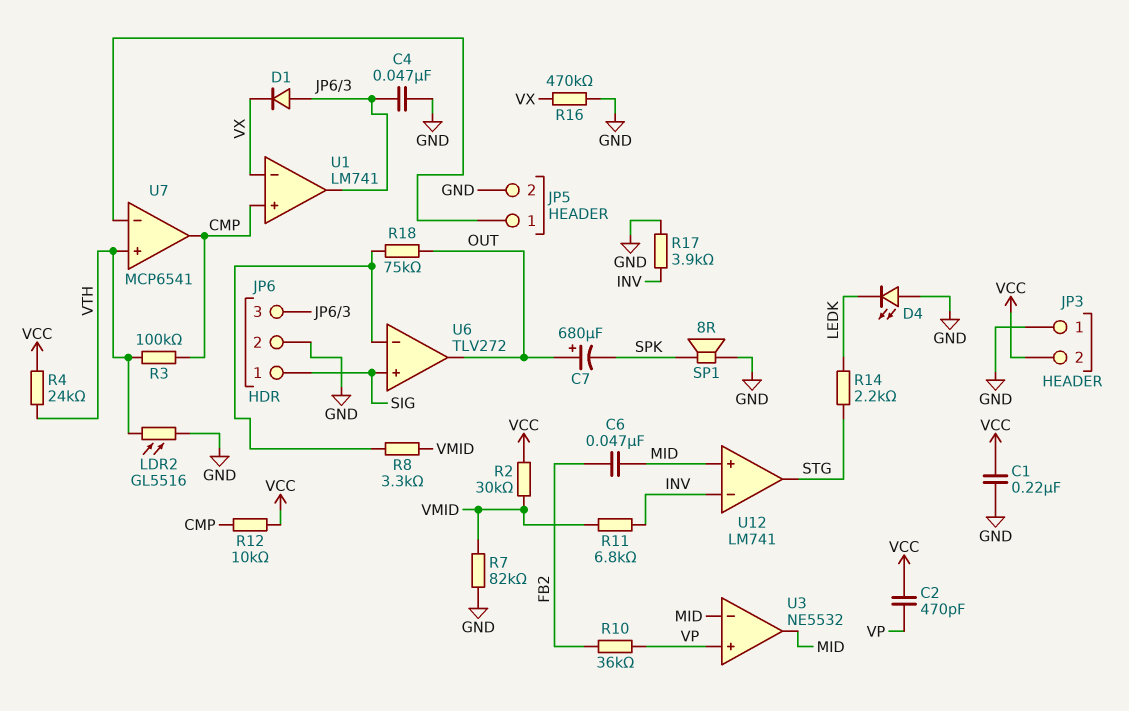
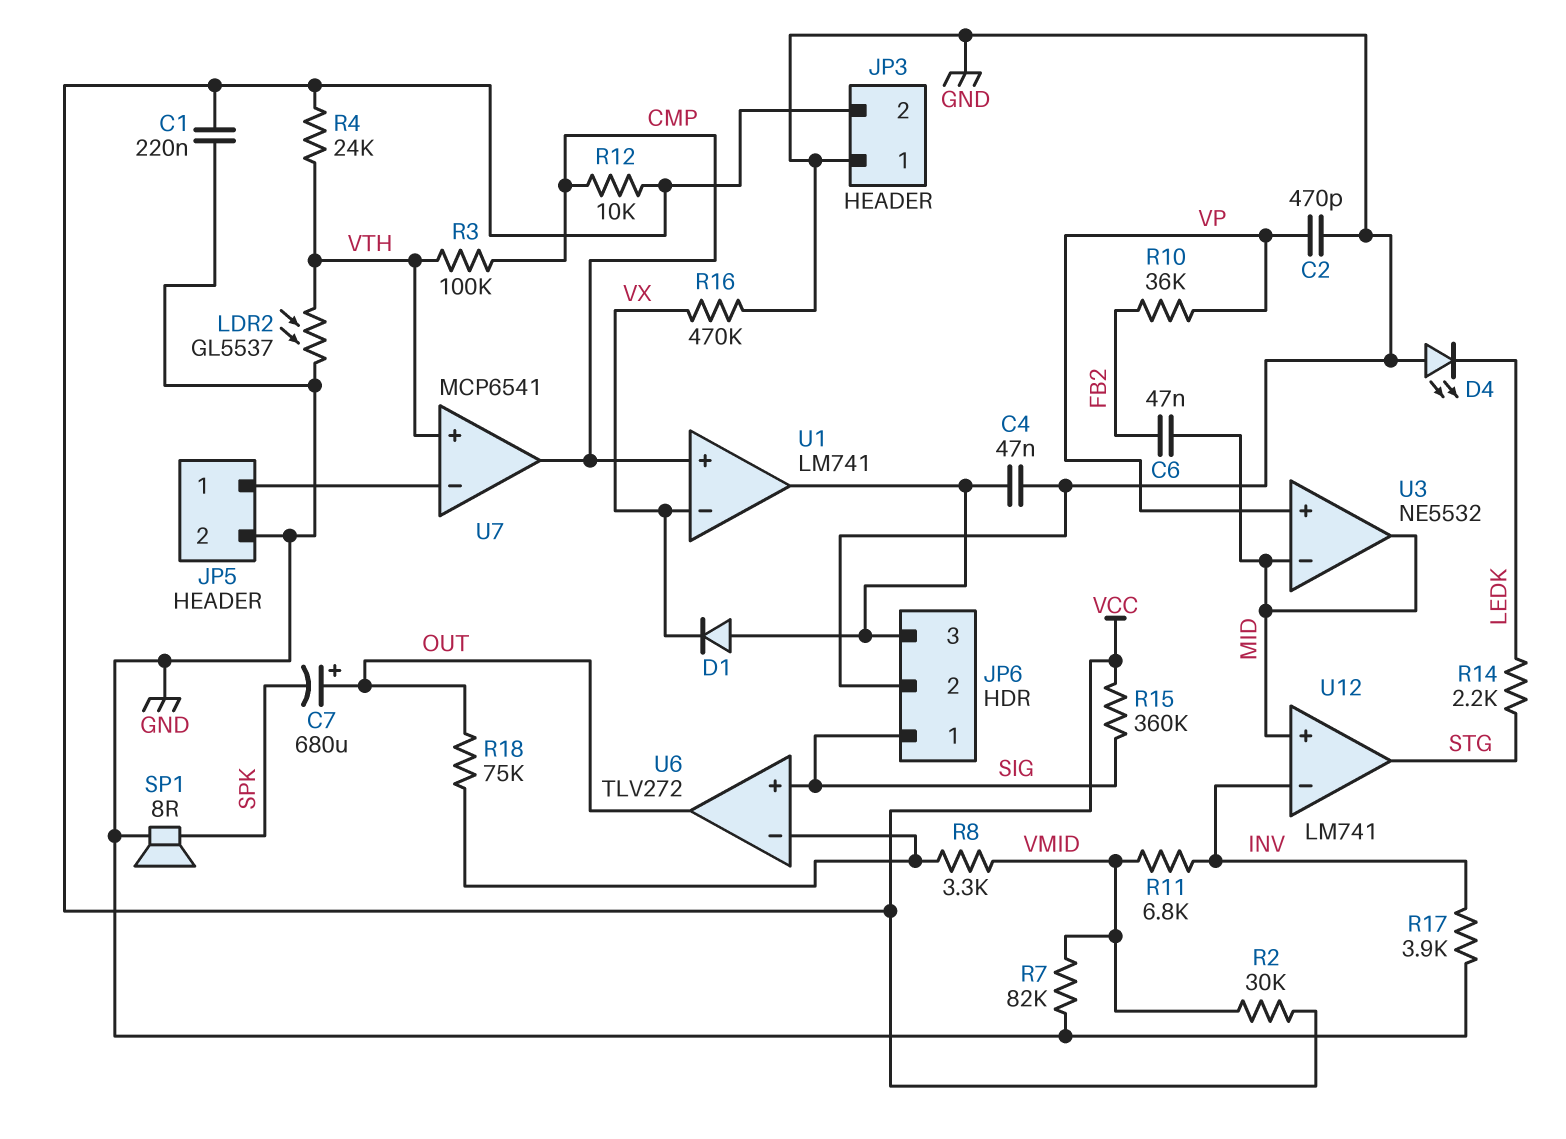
C2: 470pF (VCC, VP) -> 470pF (GND, VP)
LDR2: GL5516 (GND, VTH) -> GL5537 (GND, VTH)
R15: none -> 360k (SIG, VCC)

